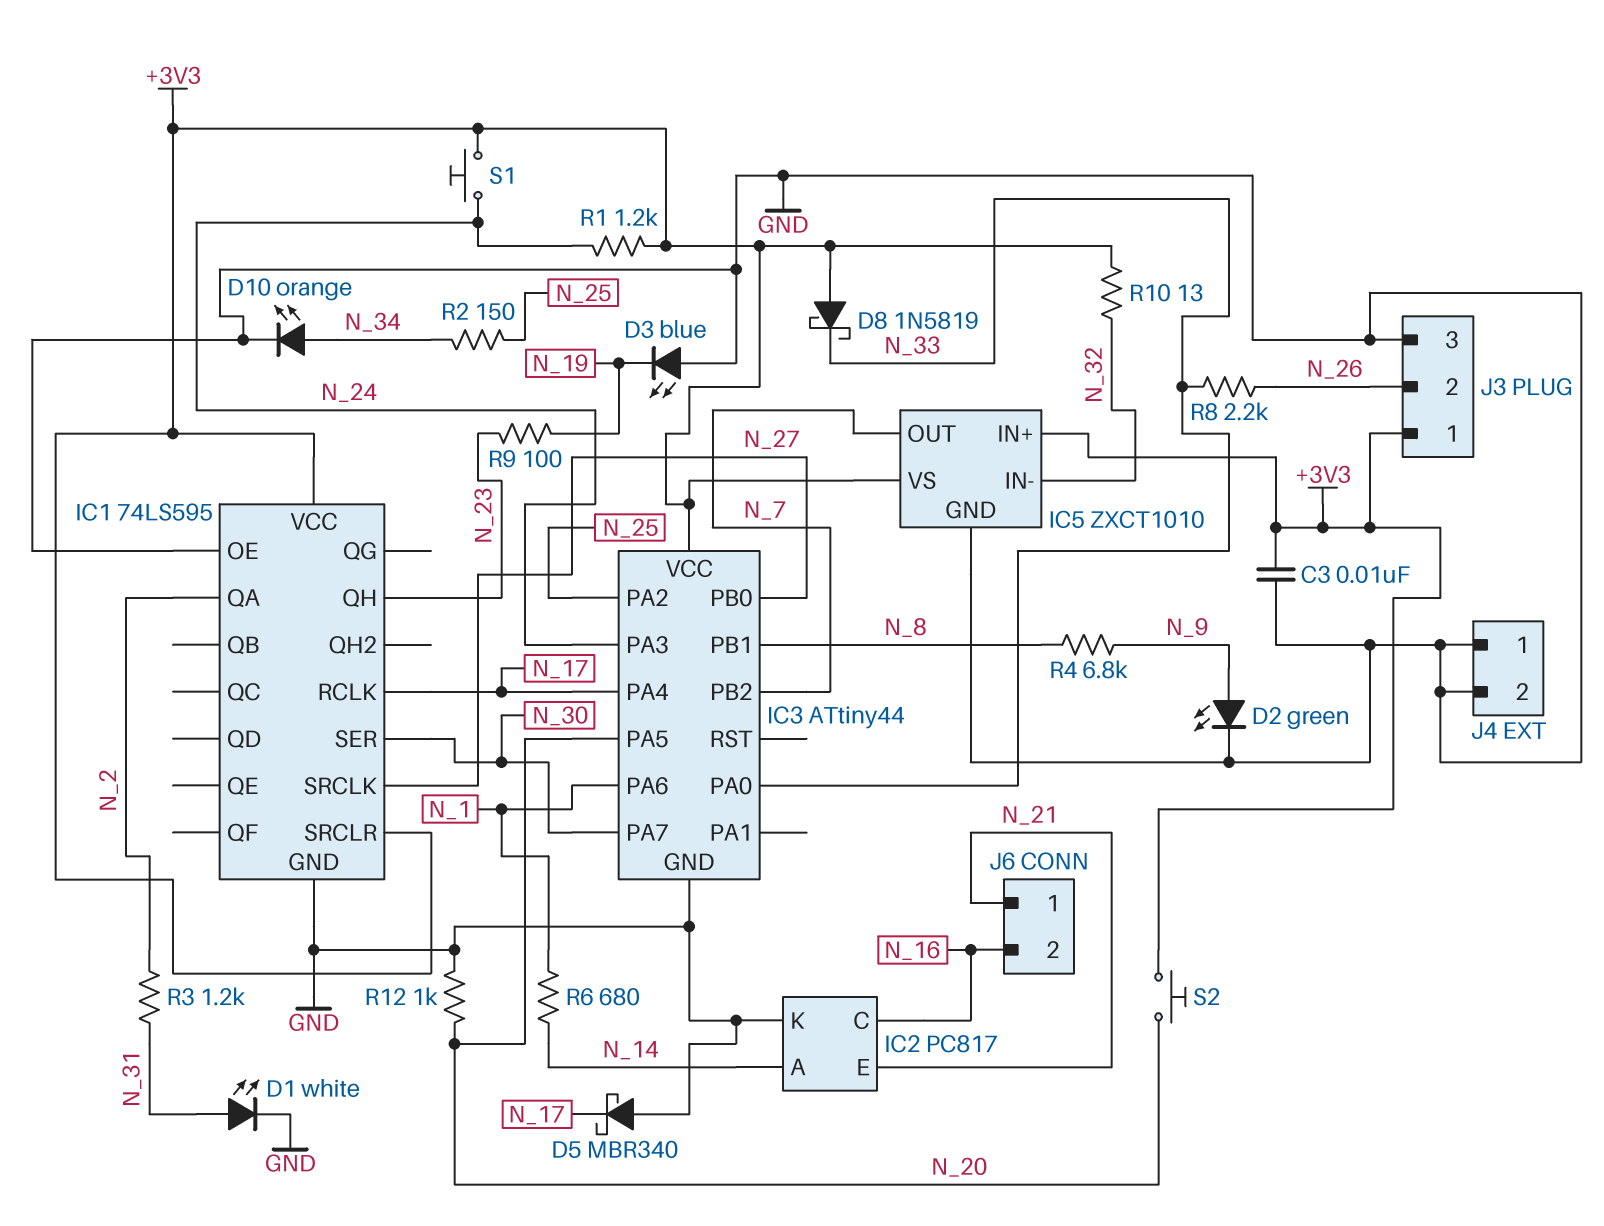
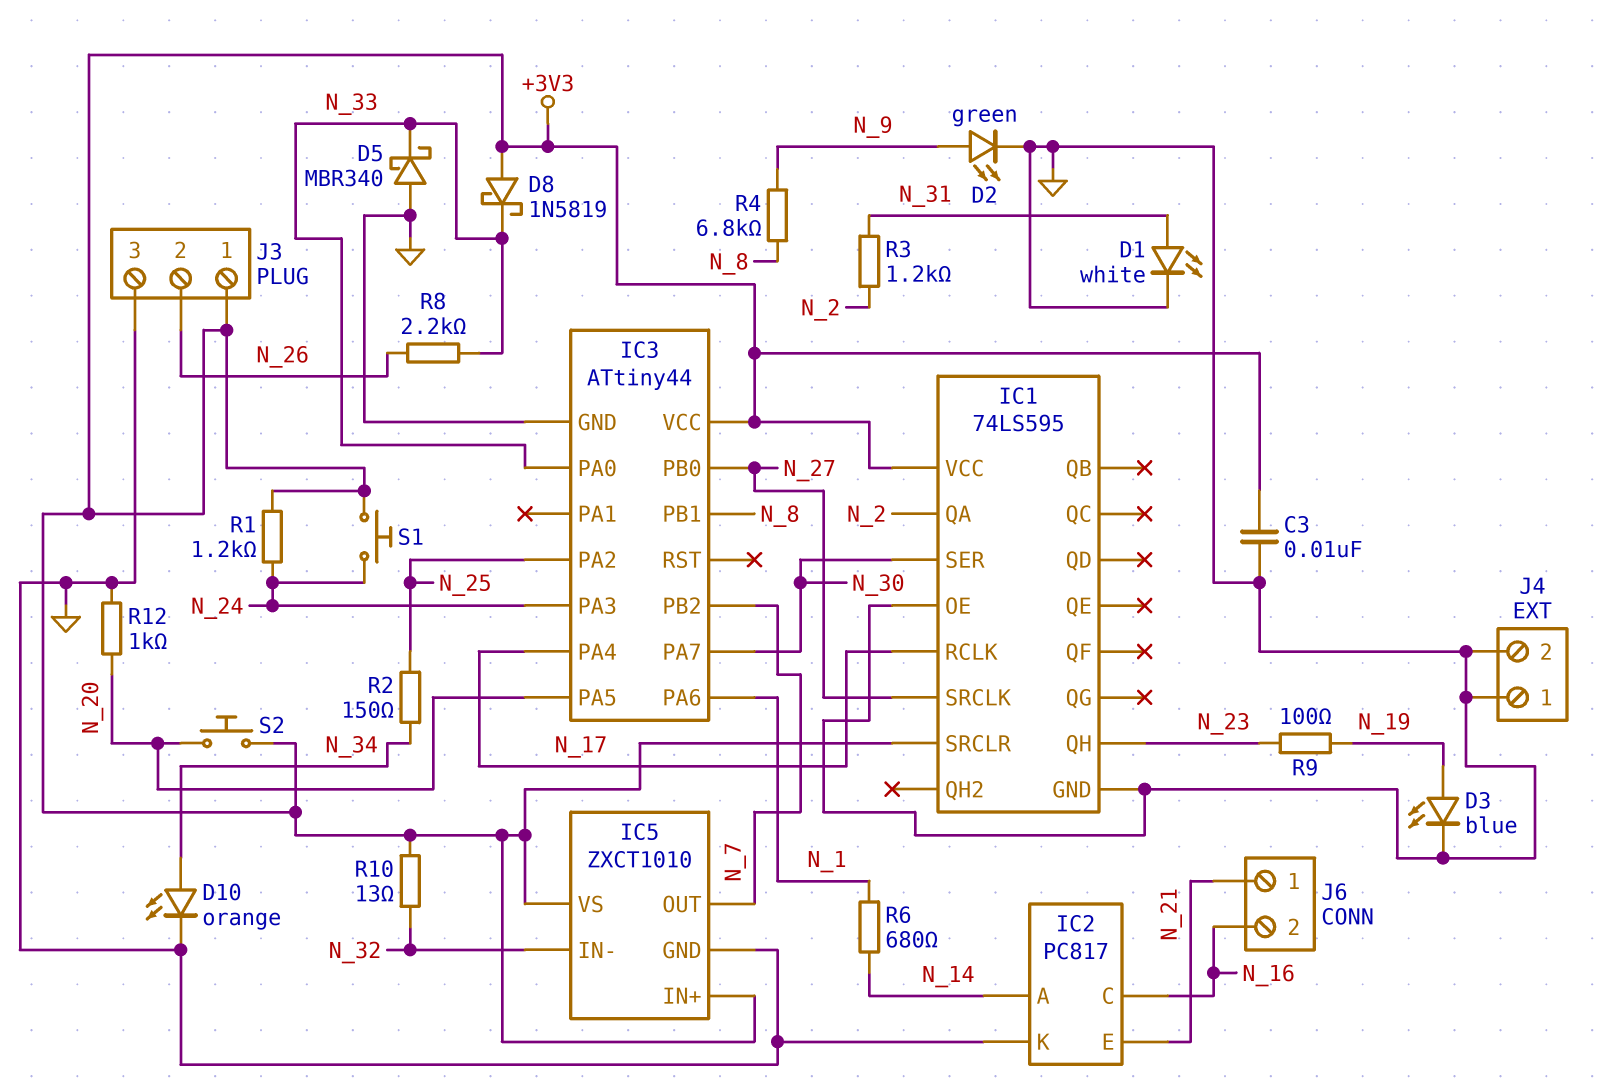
D3: LED blue (A GND, K N_19) -> LED blue (A N_19, K GND)
D5: schottky MBR340 (A GND, K N_17) -> schottky MBR340 (A GND, K N_33)

